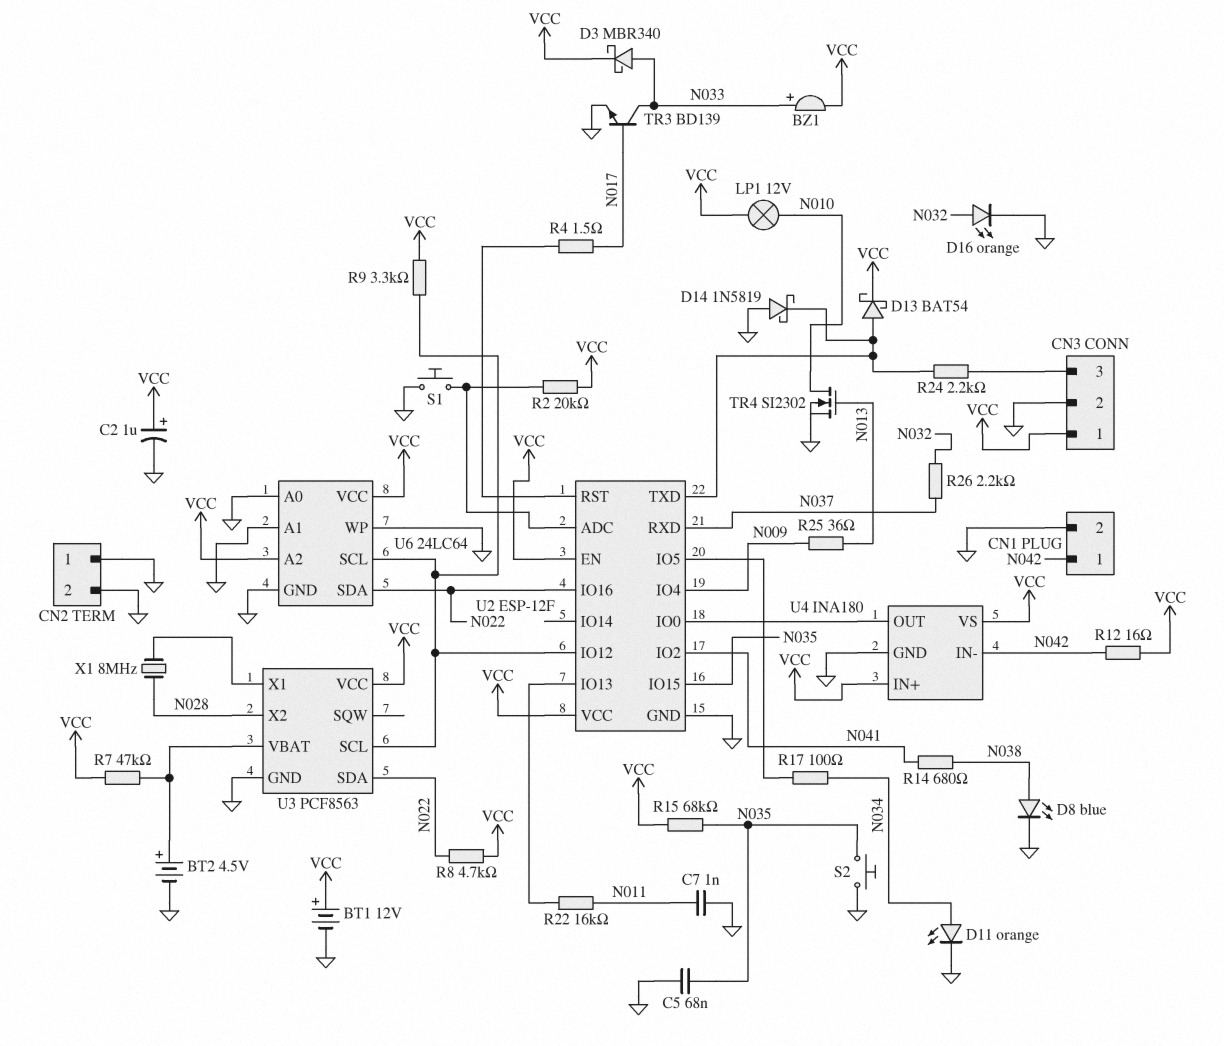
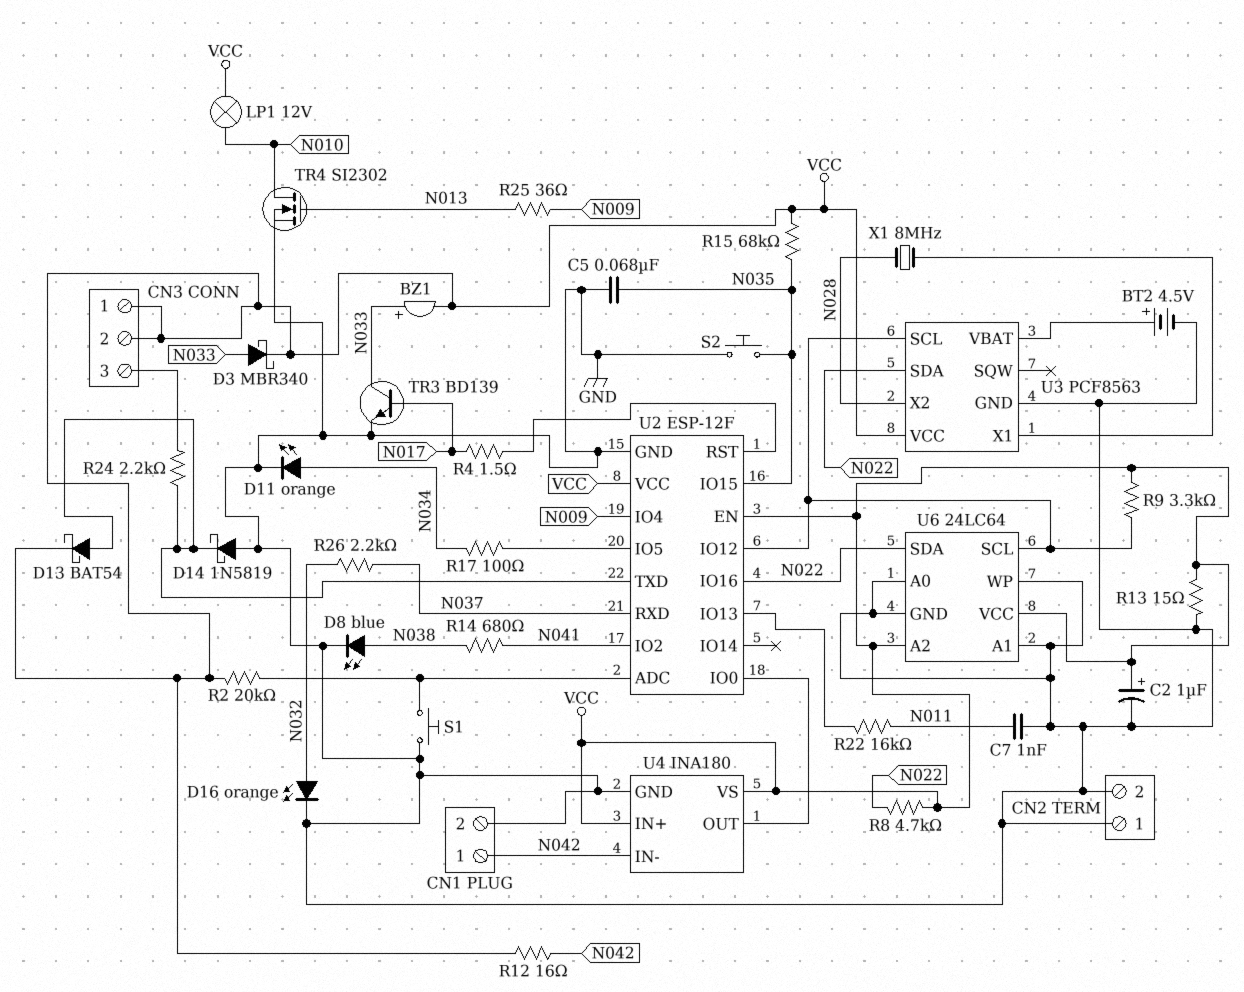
BT1: 12V (plus VCC, minus GND) -> none
CN3 pin 2: GND -> VCC
R7: 47k (U3/VBAT, VCC) -> none
R13: none -> 15 (GND, VCC)

